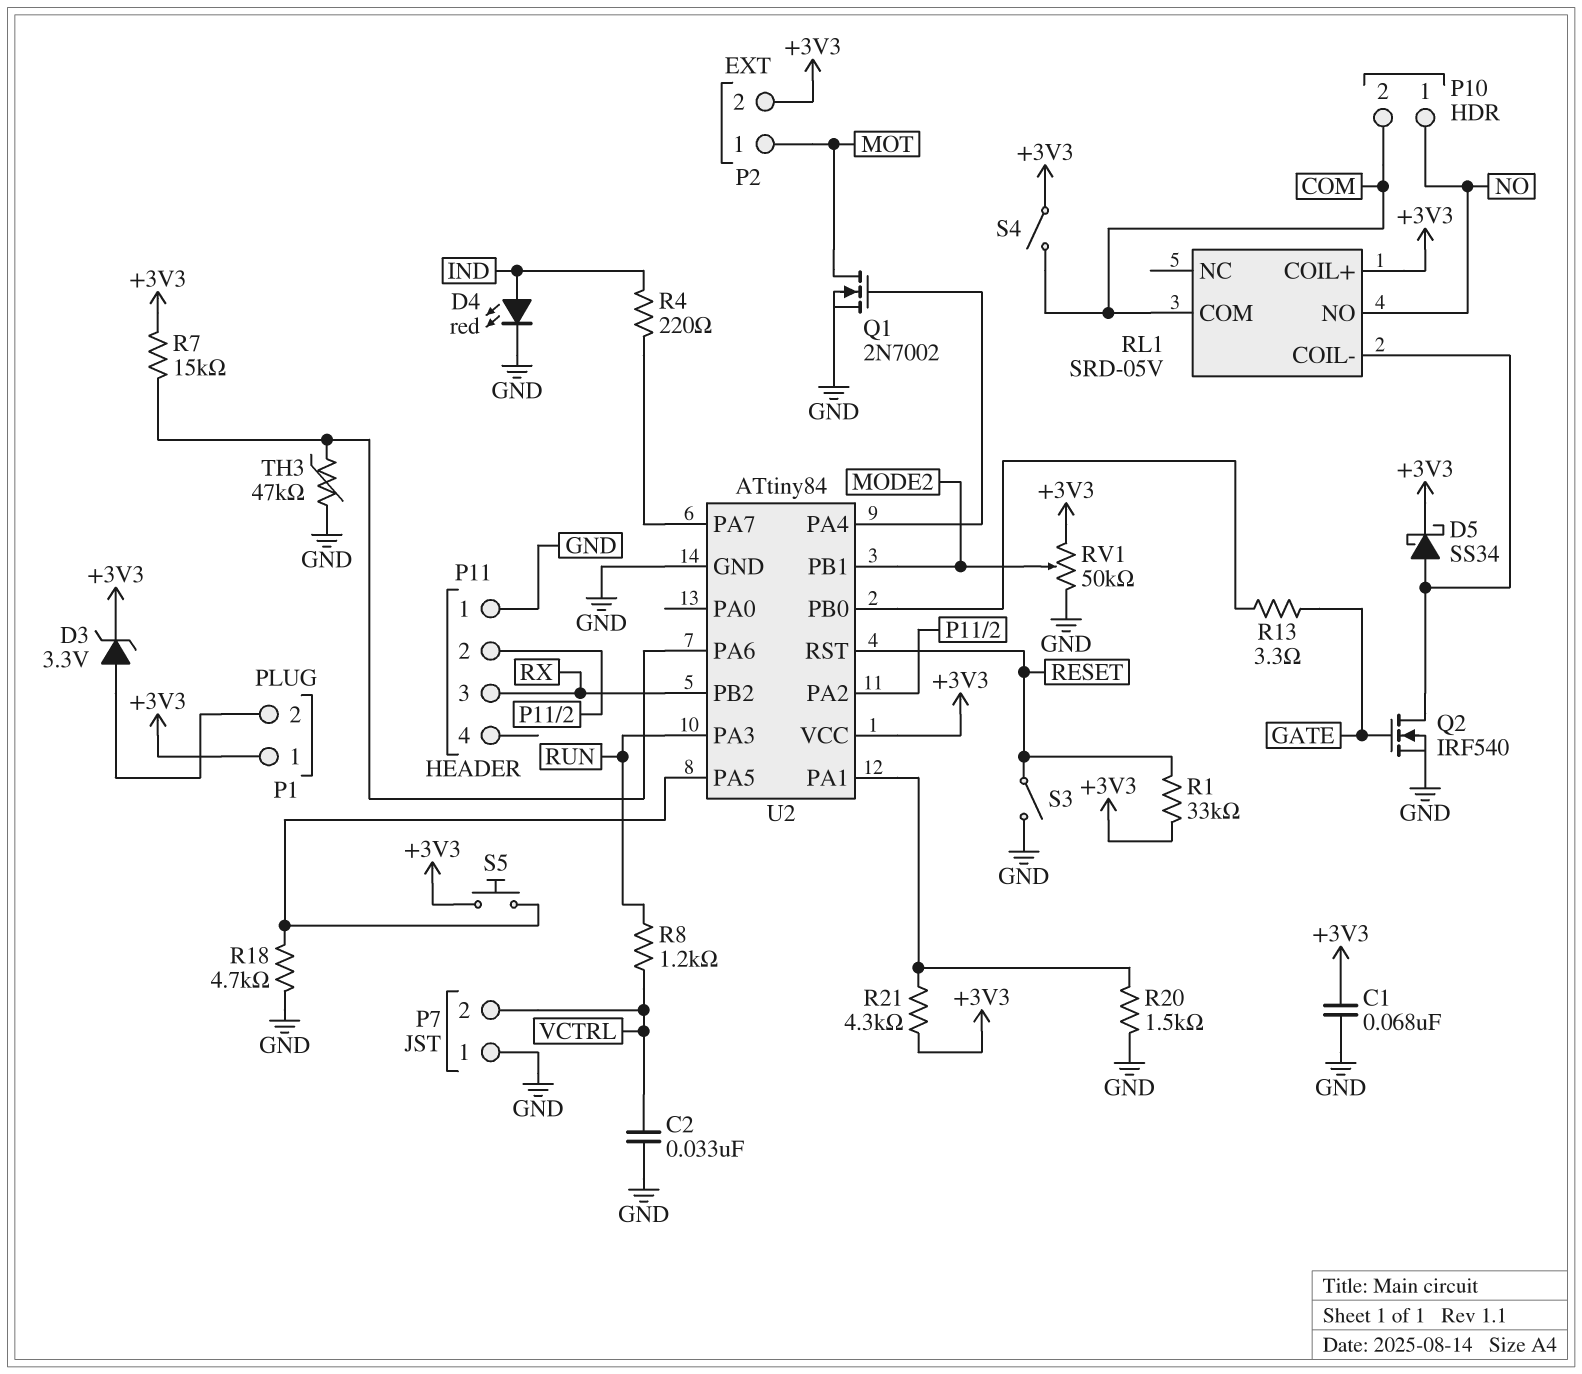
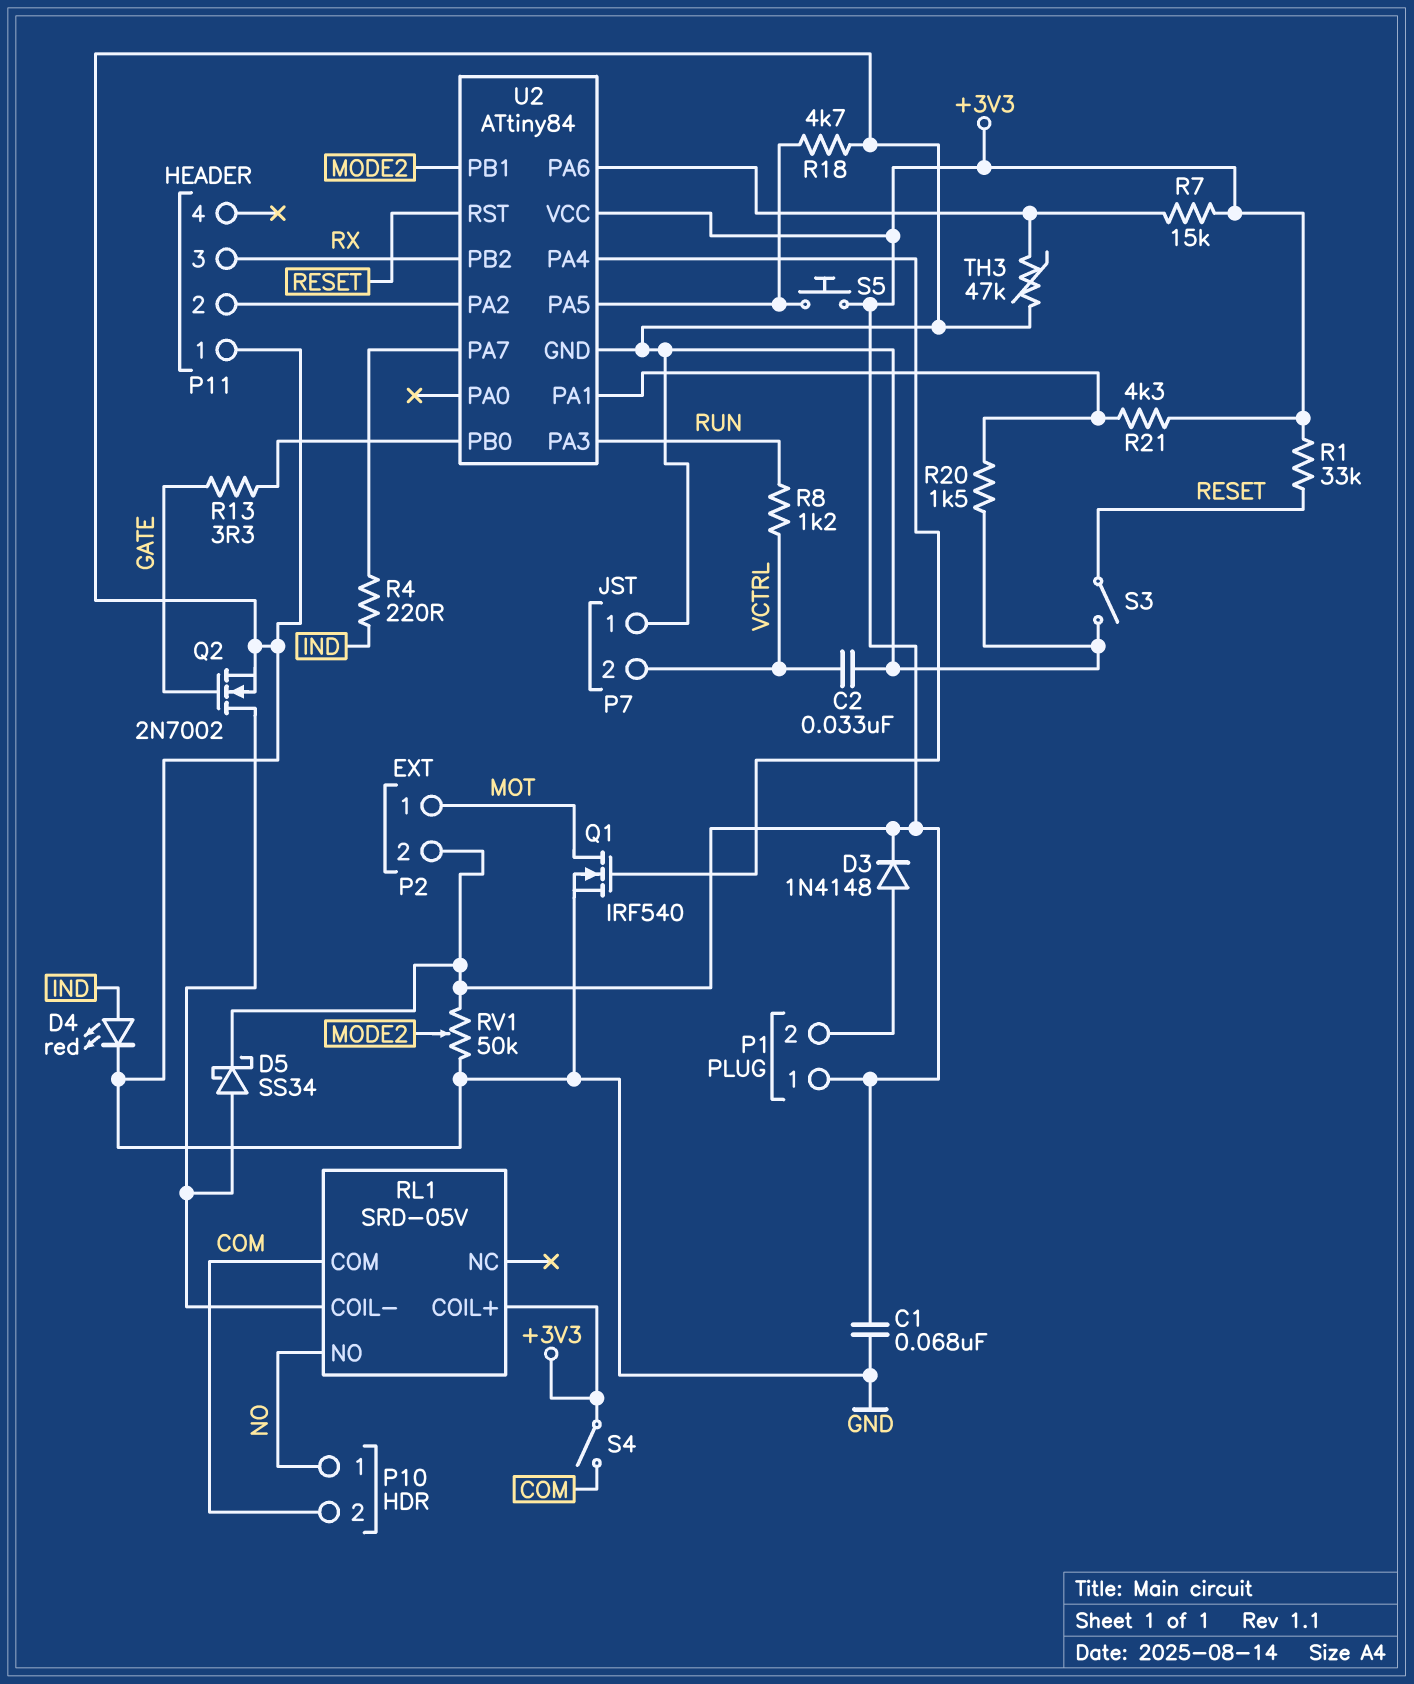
D3: zener 3.3V (A P1/2, K +3V3) -> diode 1N4148 (A P1/2, K +3V3)
Q1: NMOS 2N7002 (G U2/PA4, D MOT, S GND) -> NMOS IRF540 (G U2/PA4, D MOT, S GND)
Q2: NMOS IRF540 (G GATE, D RL1/COIL-, S GND) -> NMOS 2N7002 (G GATE, D RL1/COIL-, S GND)

